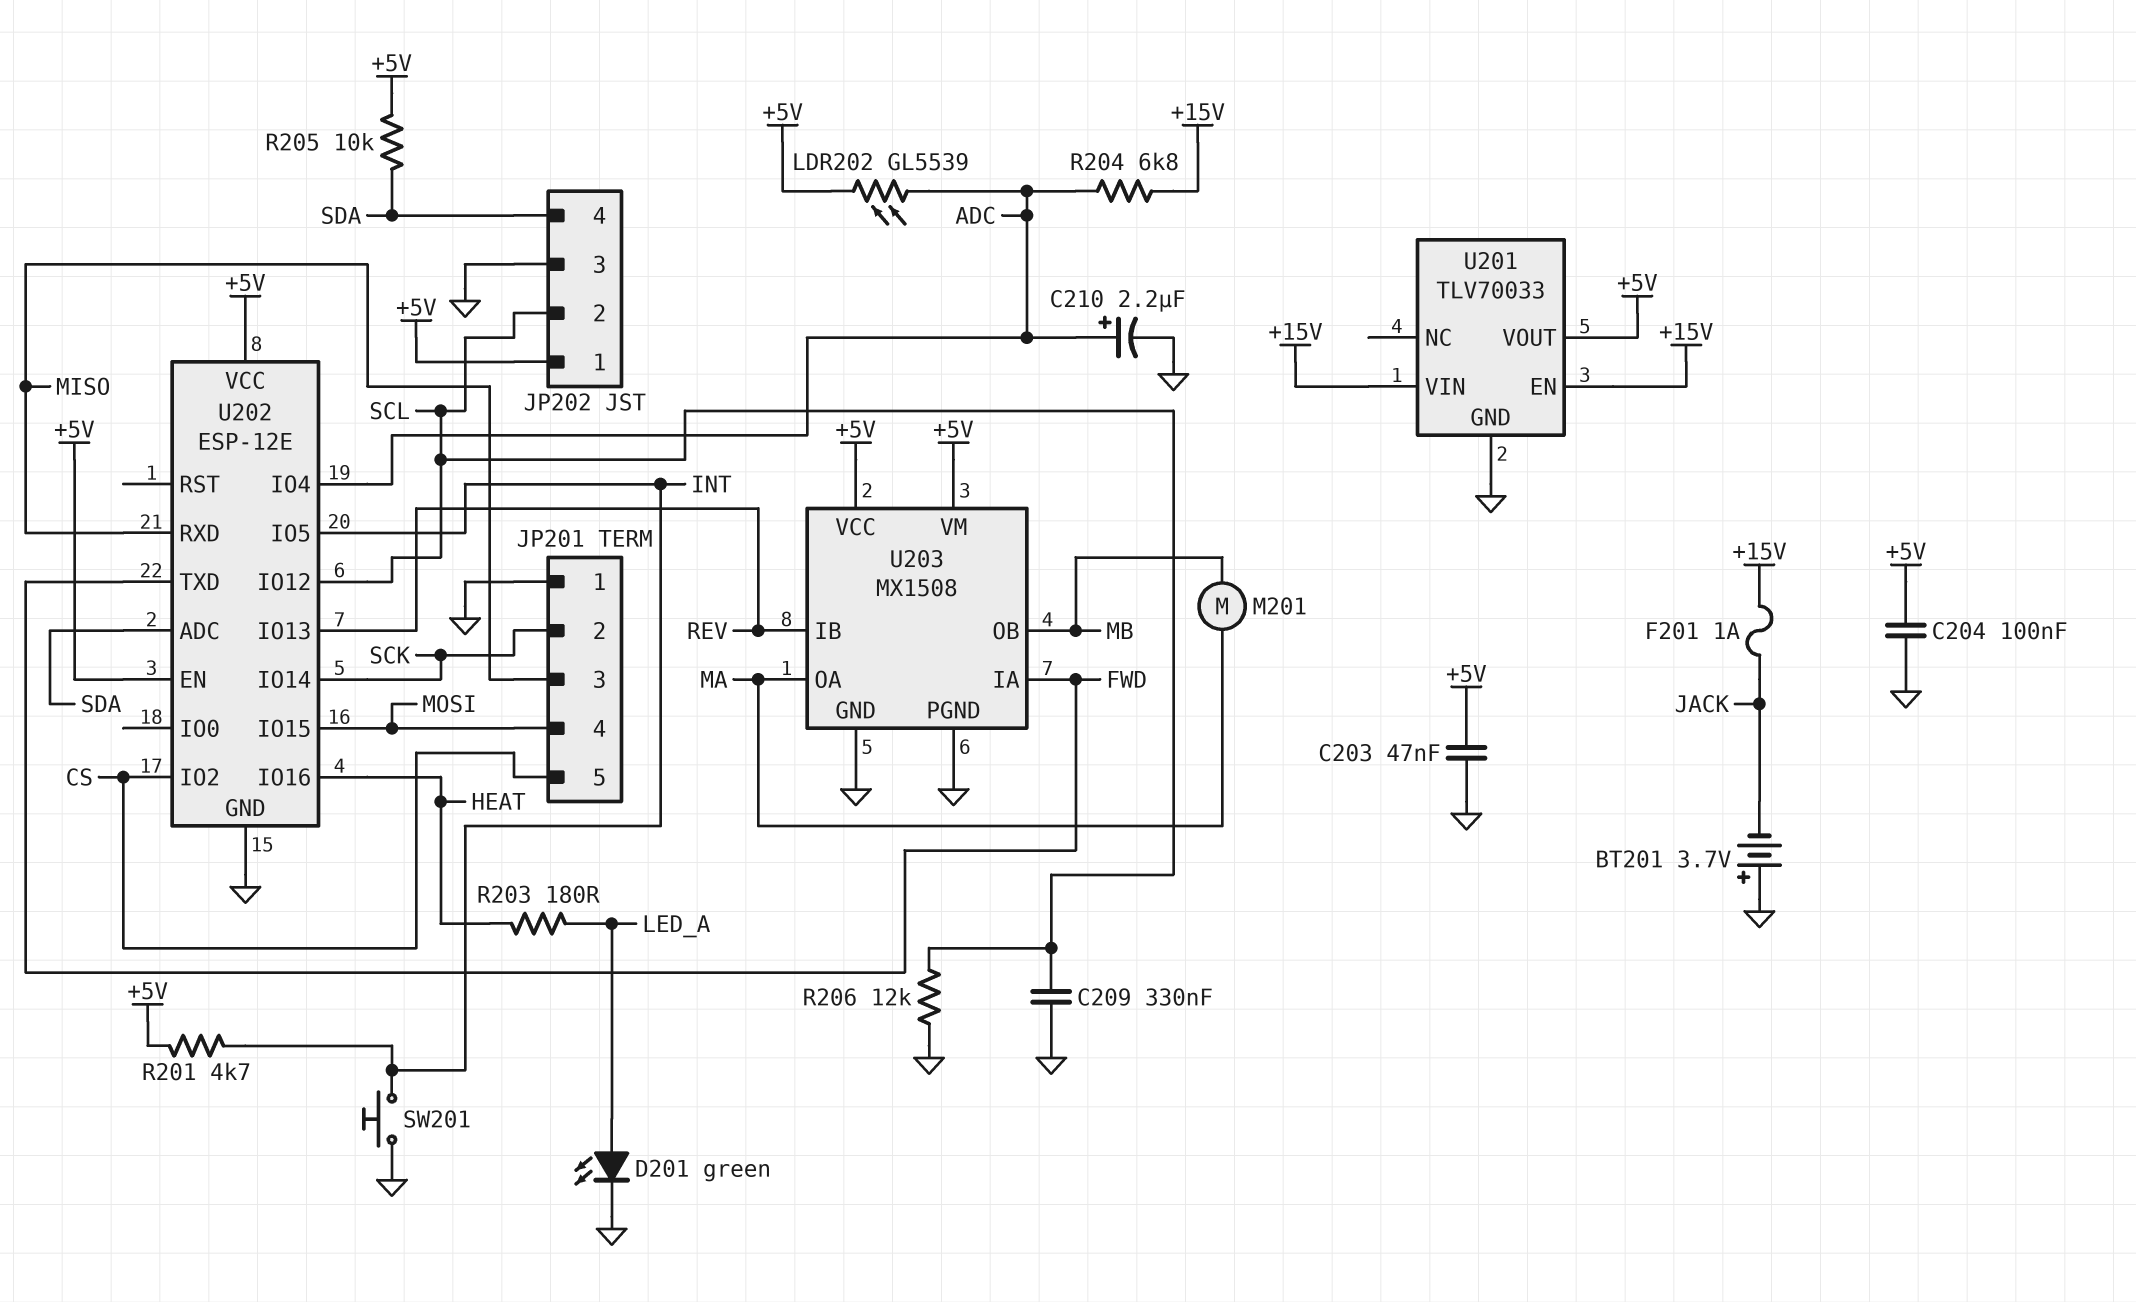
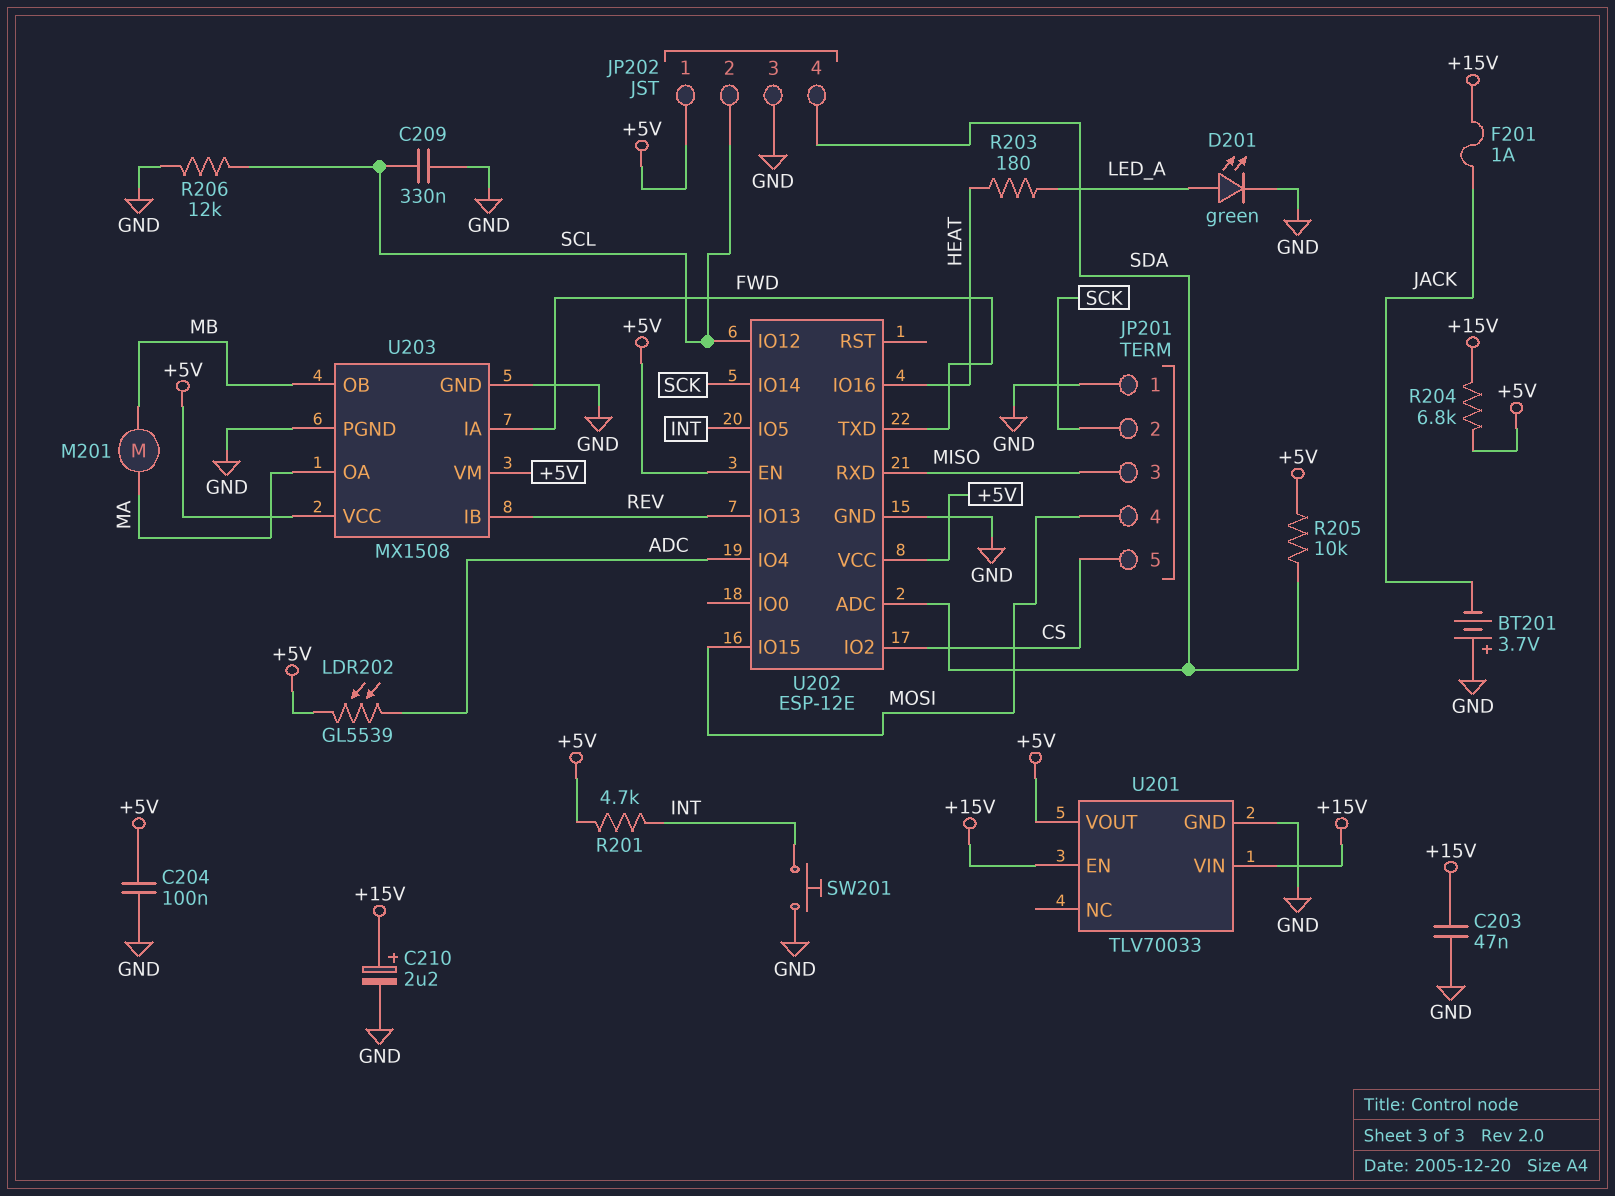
C203: 47nF (+5V, GND) -> 47nF (+15V, GND)
C210: 2.2uF (plus ADC, minus GND) -> 2.2uF (plus +15V, minus GND)
R204: 6.8k (+15V, ADC) -> 6.8k (+5V, +15V)

